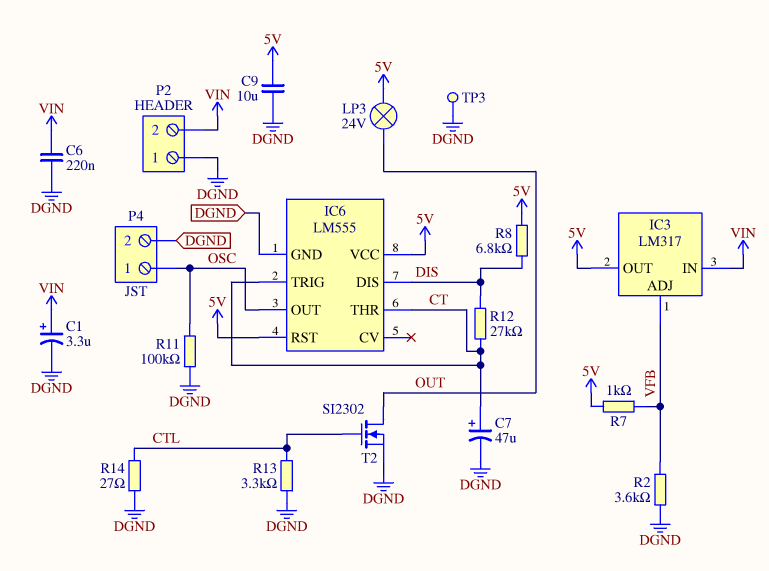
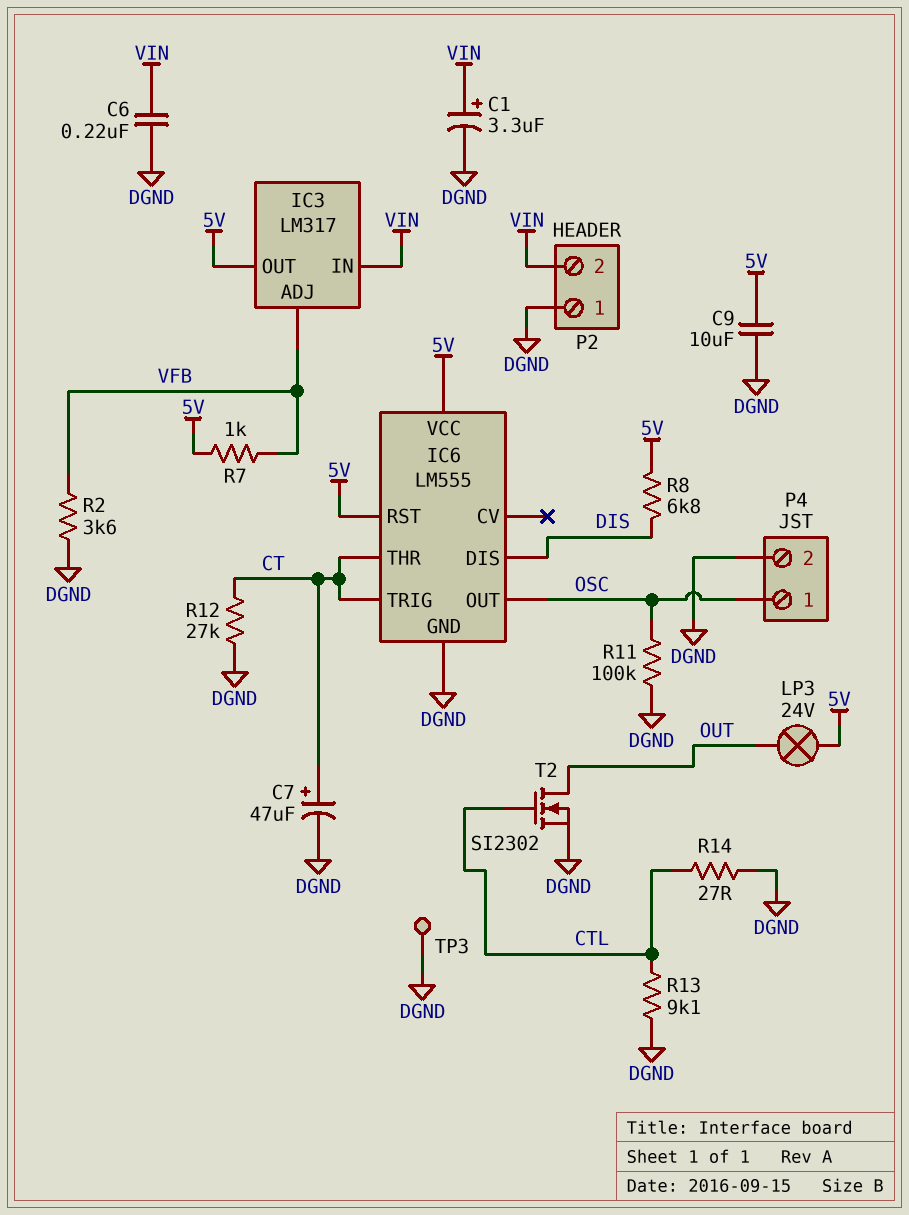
R12: 27k (CT, DIS) -> 27k (CT, DGND)
R13: 3.3k (CTL, DGND) -> 9.1k (CTL, DGND)

